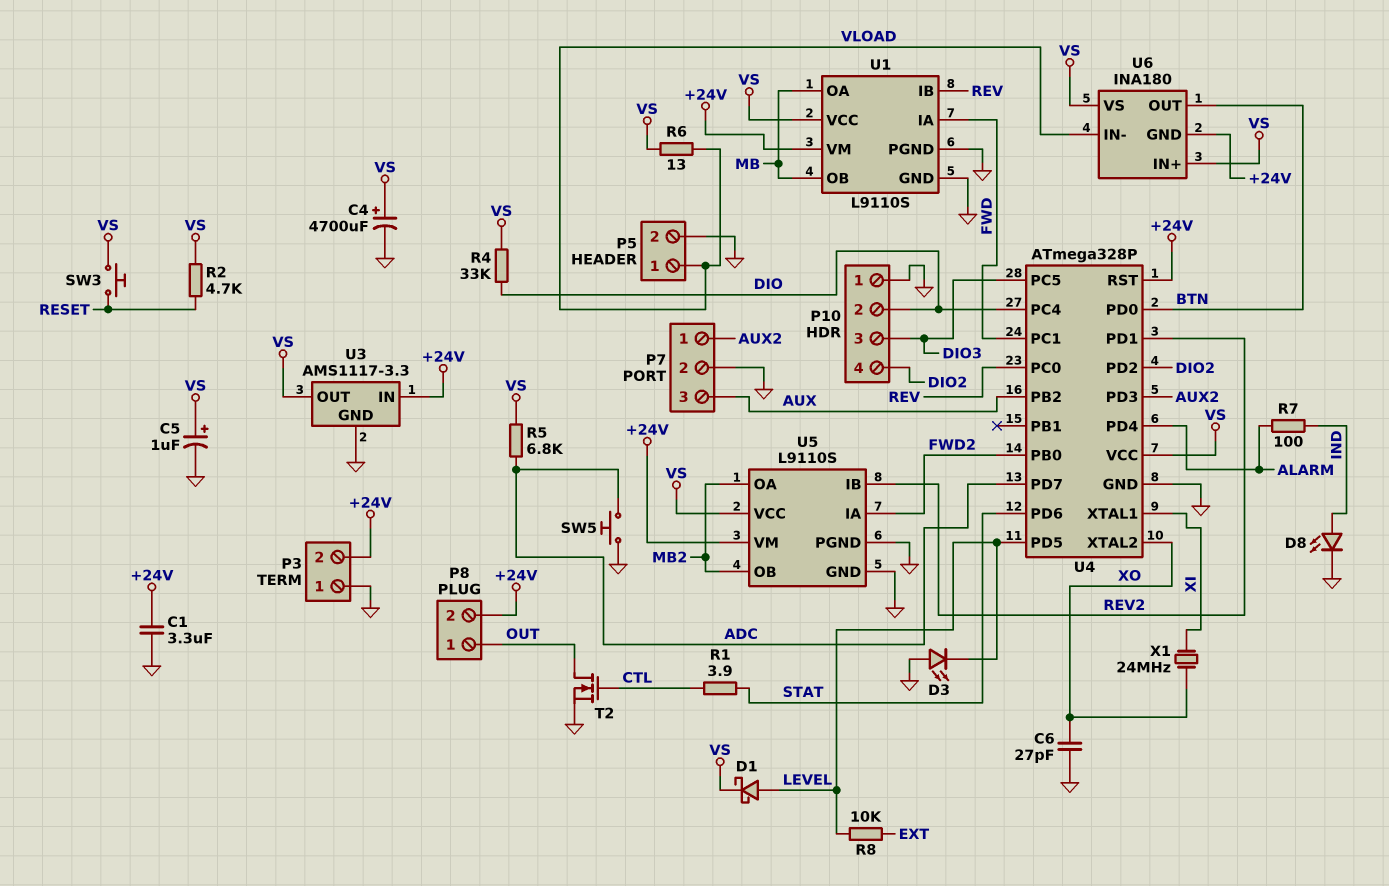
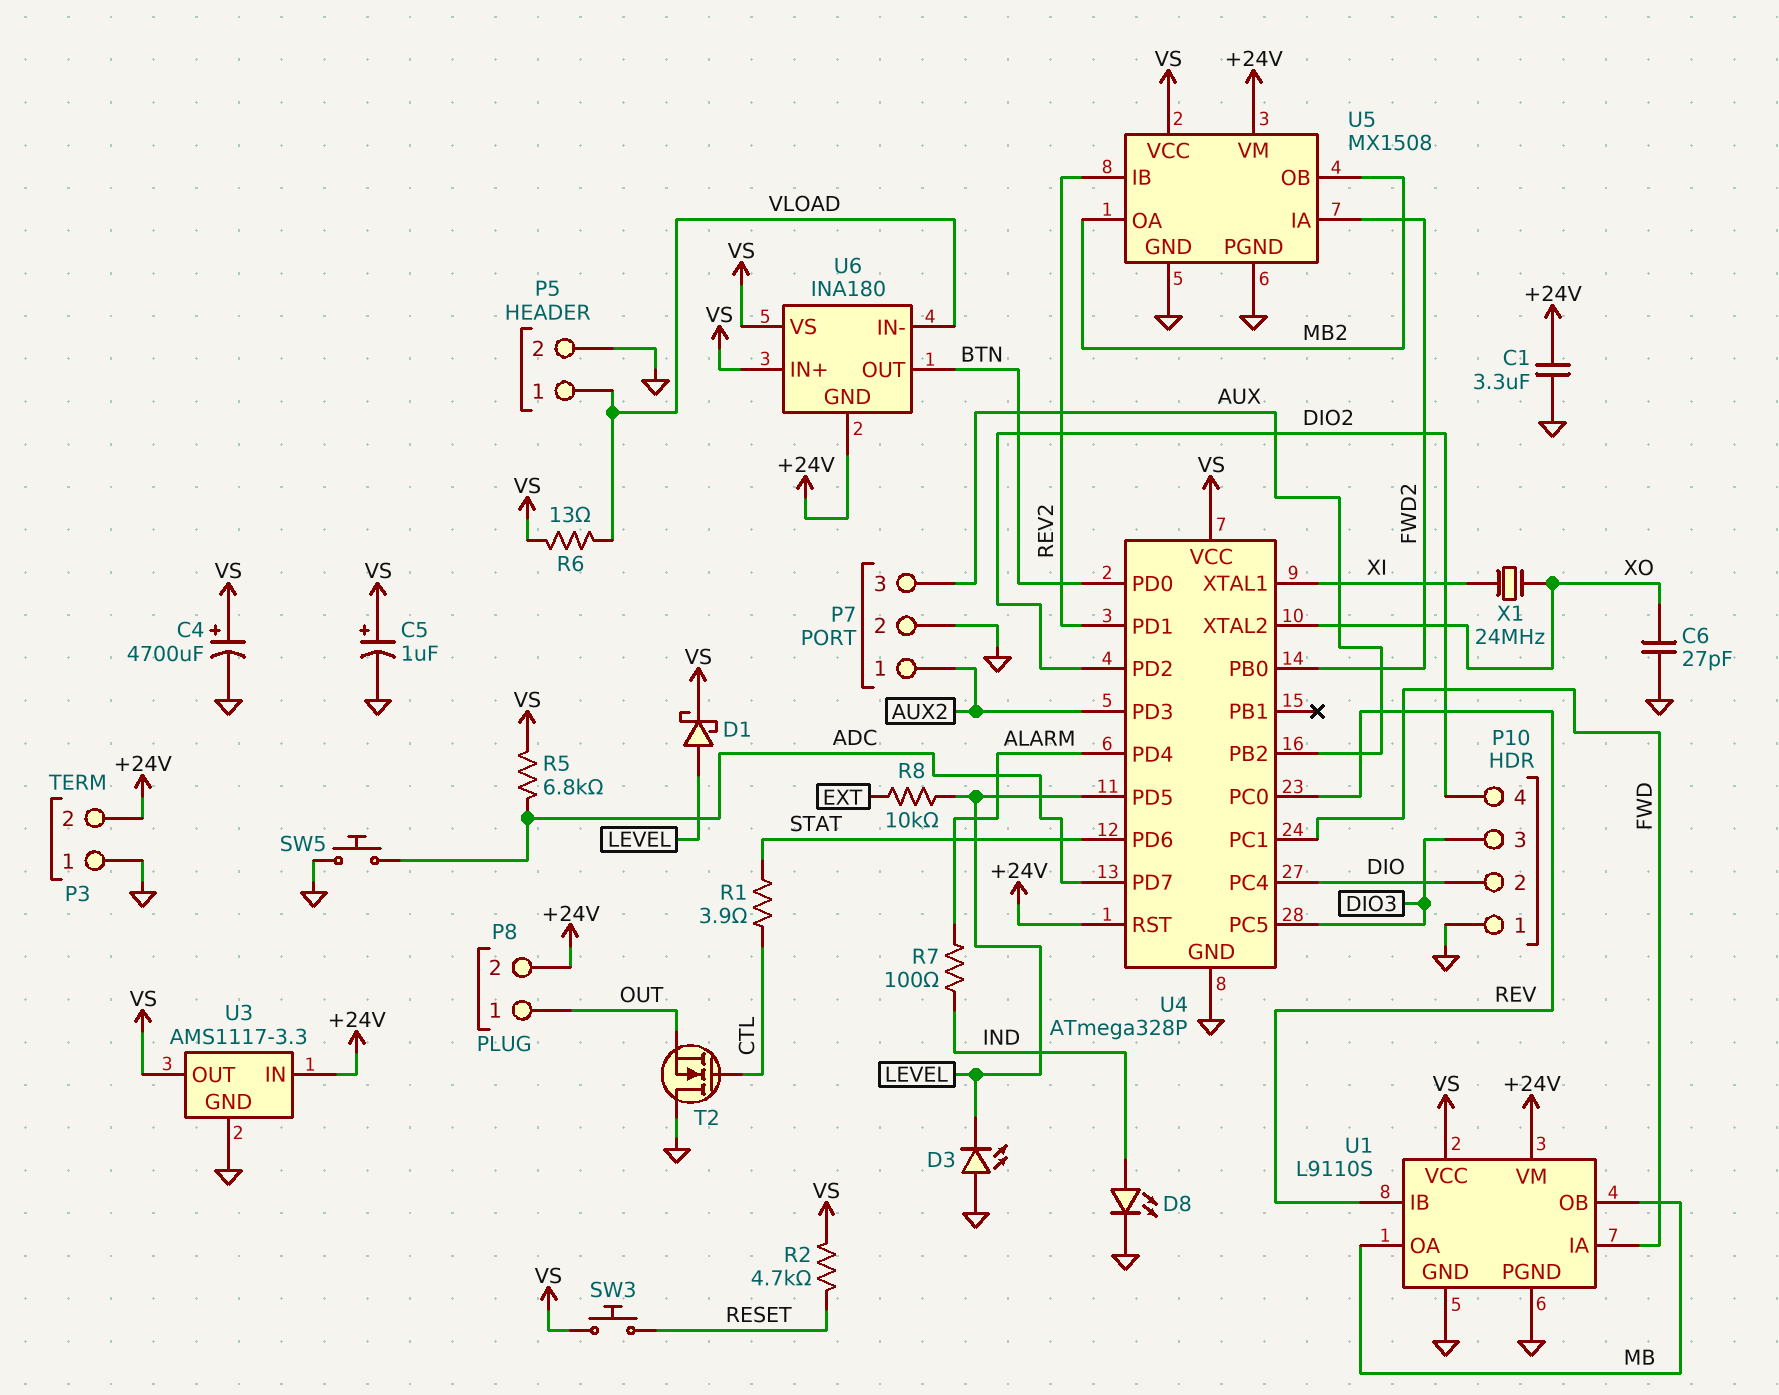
R4: 33k (DIO, VS) -> none
T2: NMOS (G CTL, D OUT, S GND) -> NMOS (G CTL, D GND, S OUT)
U5: L9110S -> MX1508

